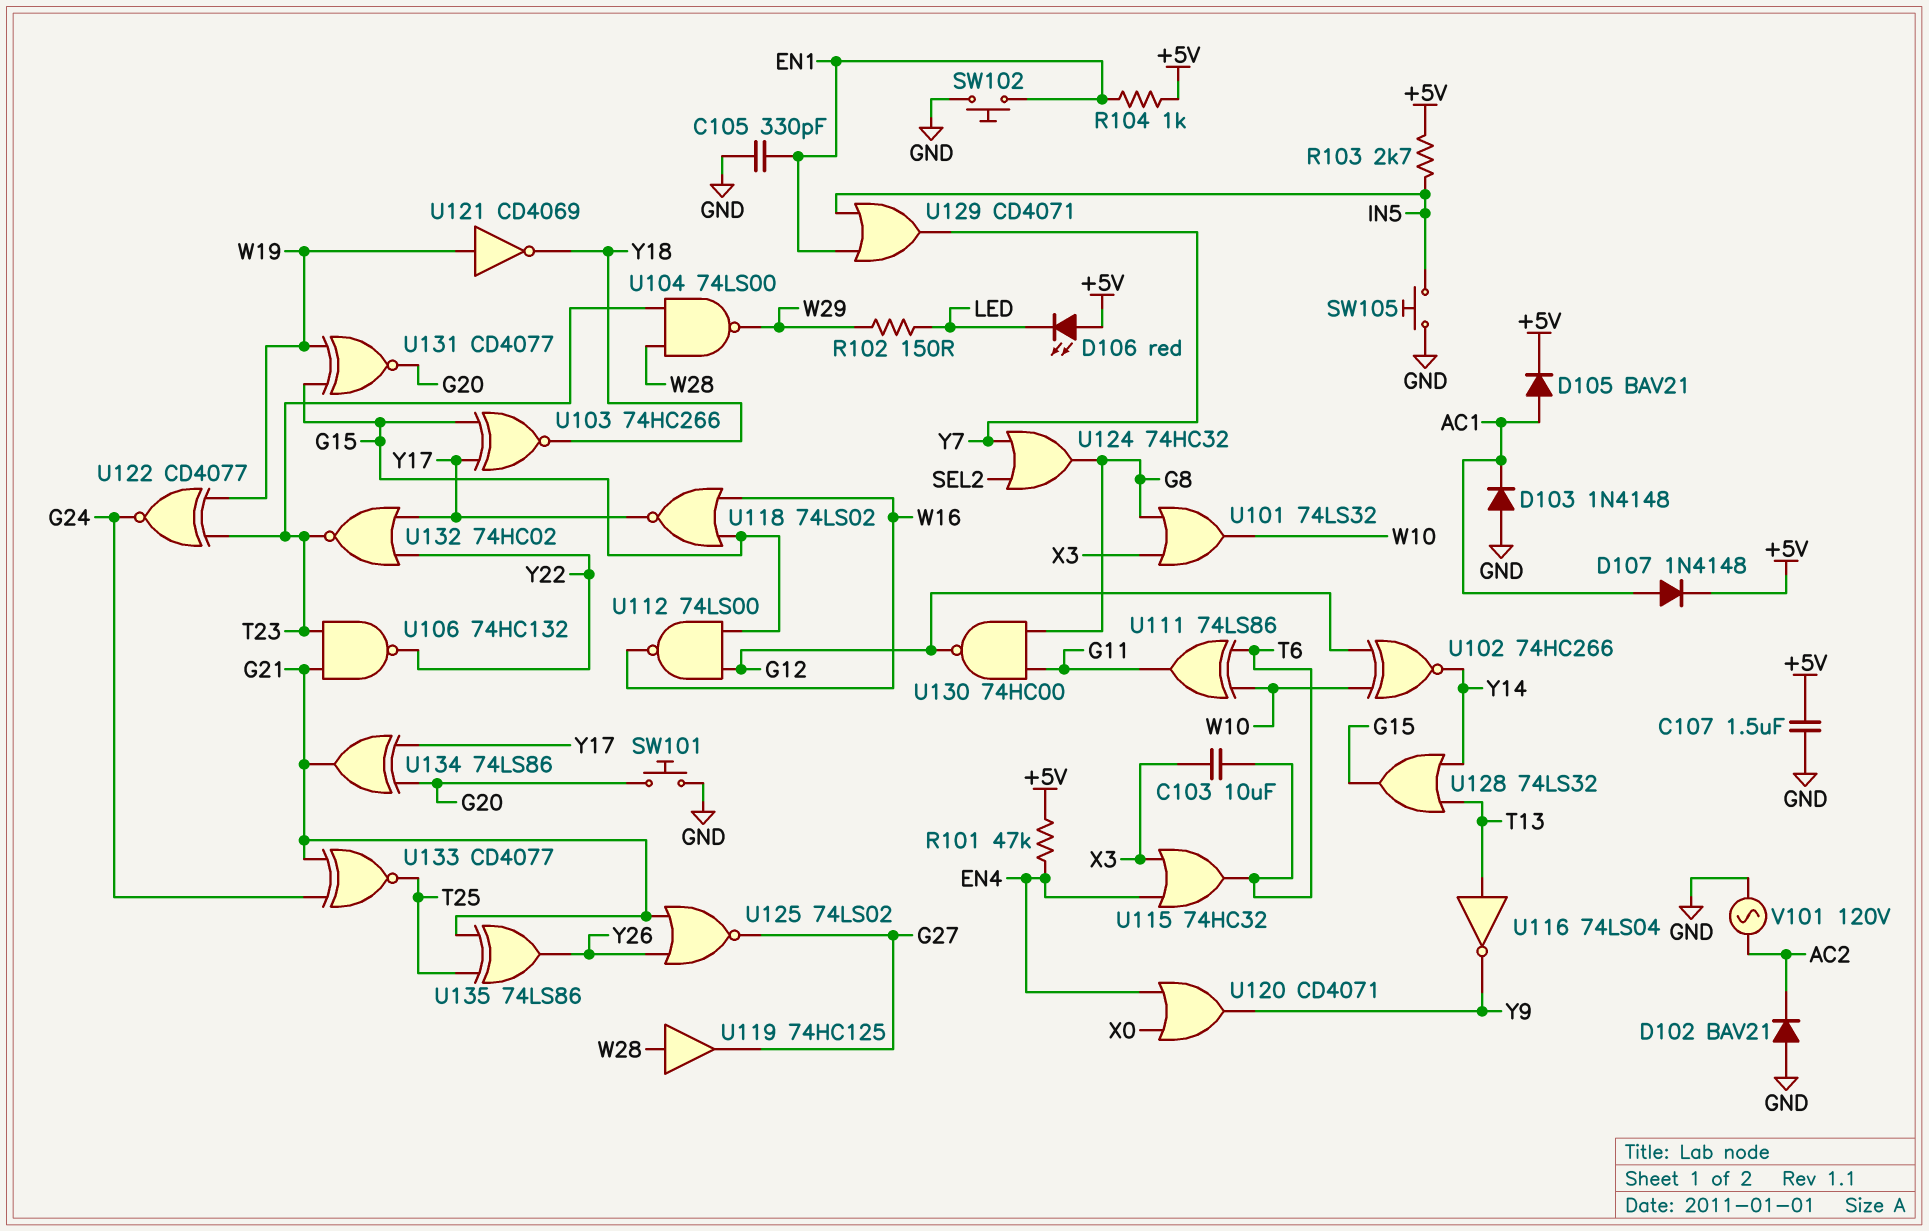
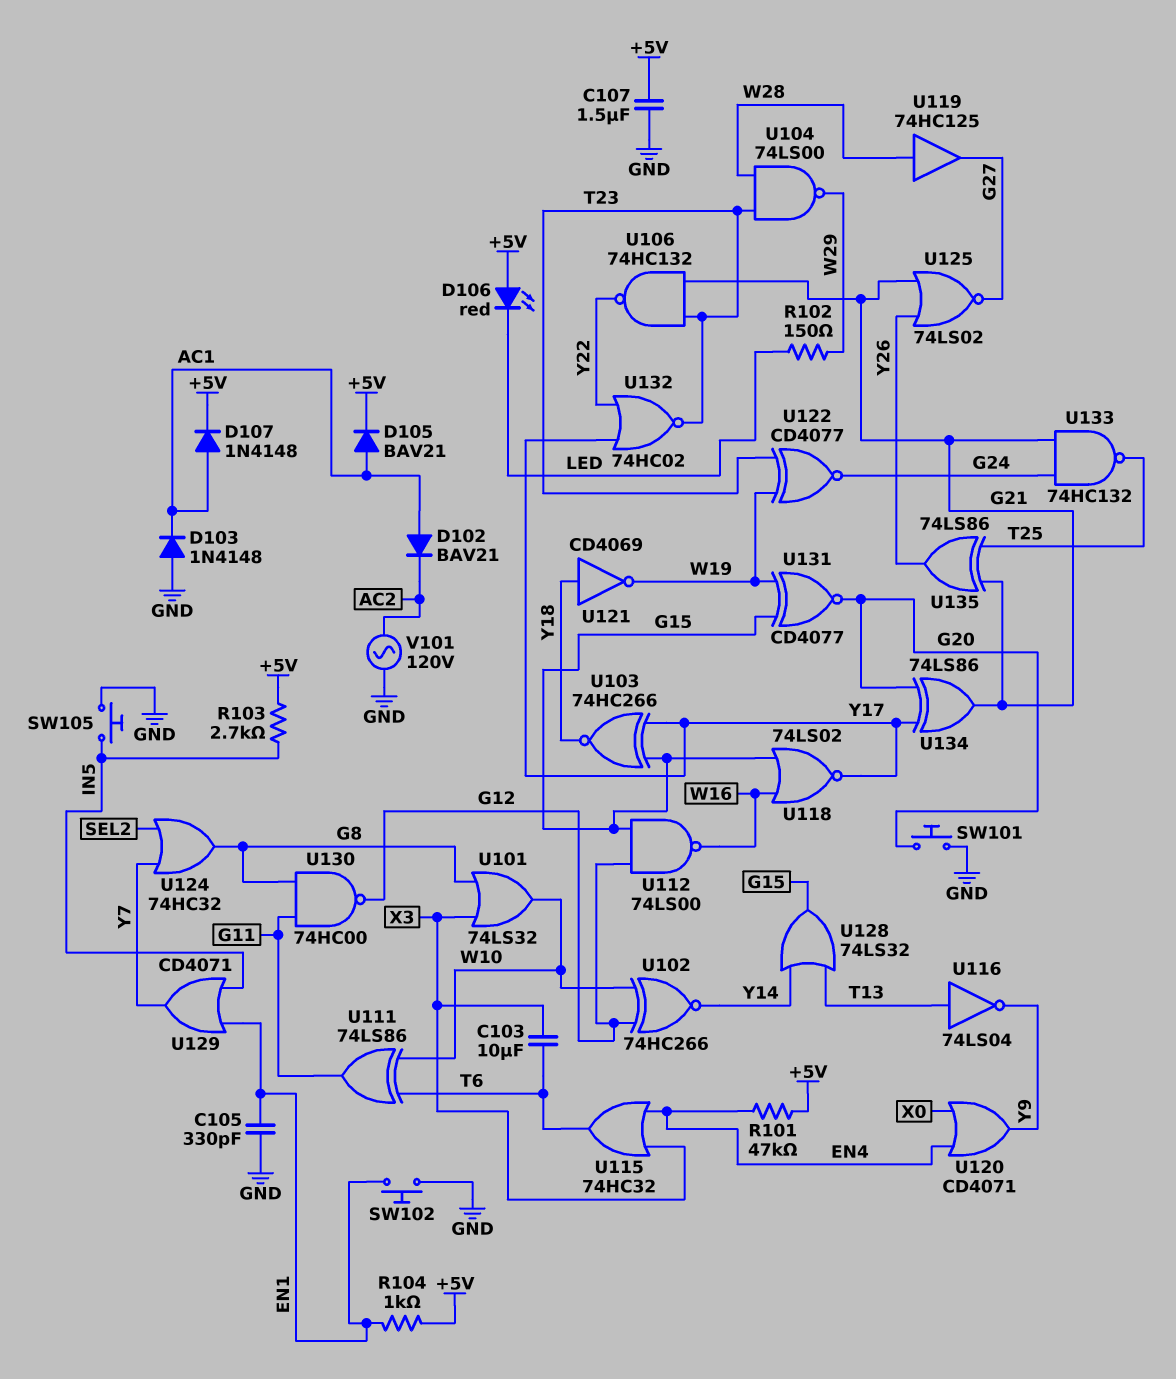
D102: diode BAV21 (A GND, K AC2) -> diode BAV21 (A AC1, K AC2)
U121: NOT CD4069 (in W19, out Y18) -> NOT CD4069 (in Y18, out W19)
U133: XNOR CD4077 (in G21, in G24, out T25) -> NAND 74HC132 (in G21, in G24, out T25)

